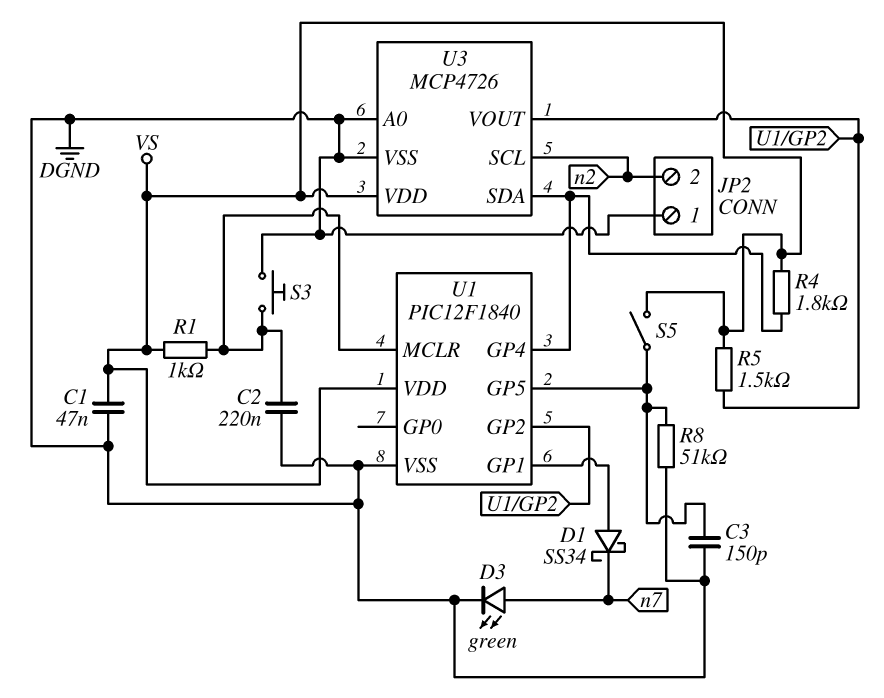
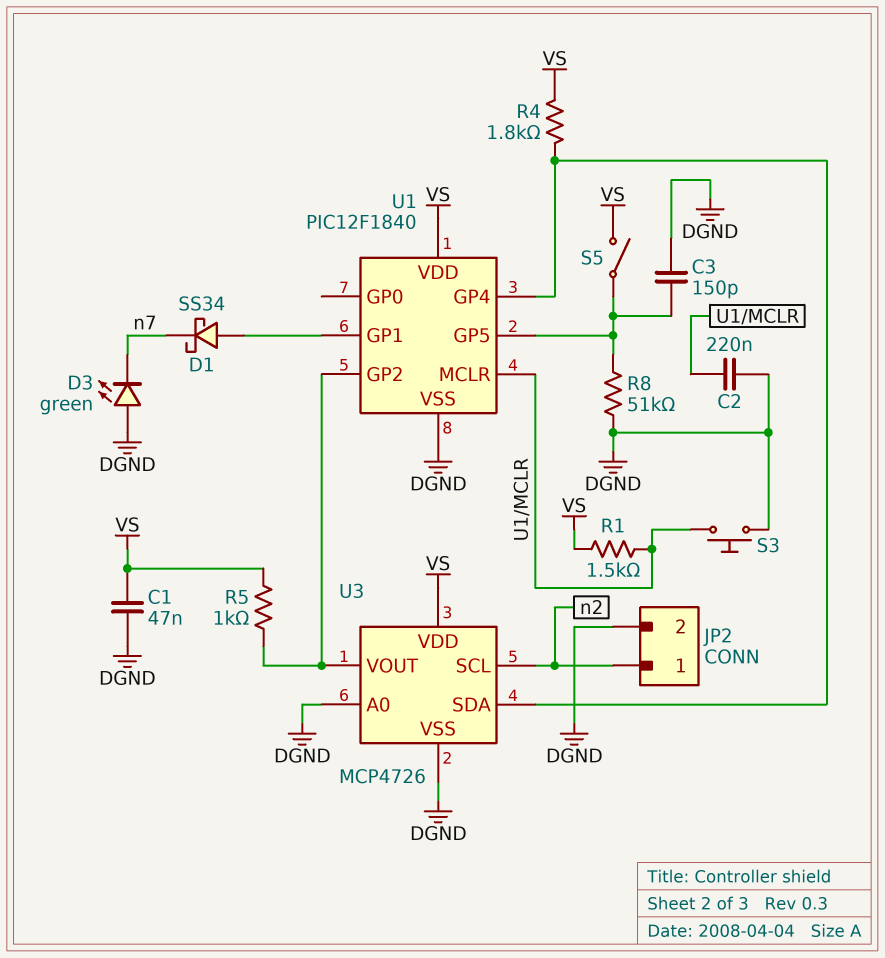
D3: LED green (A n7, K DGND) -> LED green (A DGND, K n7)
JP2 pin 1: DGND -> n2
JP2 pin 2: n2 -> DGND
R1: 1k (U1/MCLR, VS) -> 1.5k (U1/MCLR, VS)
R5: 1.5k (U1/GP2, VS) -> 1k (U1/GP2, VS)

